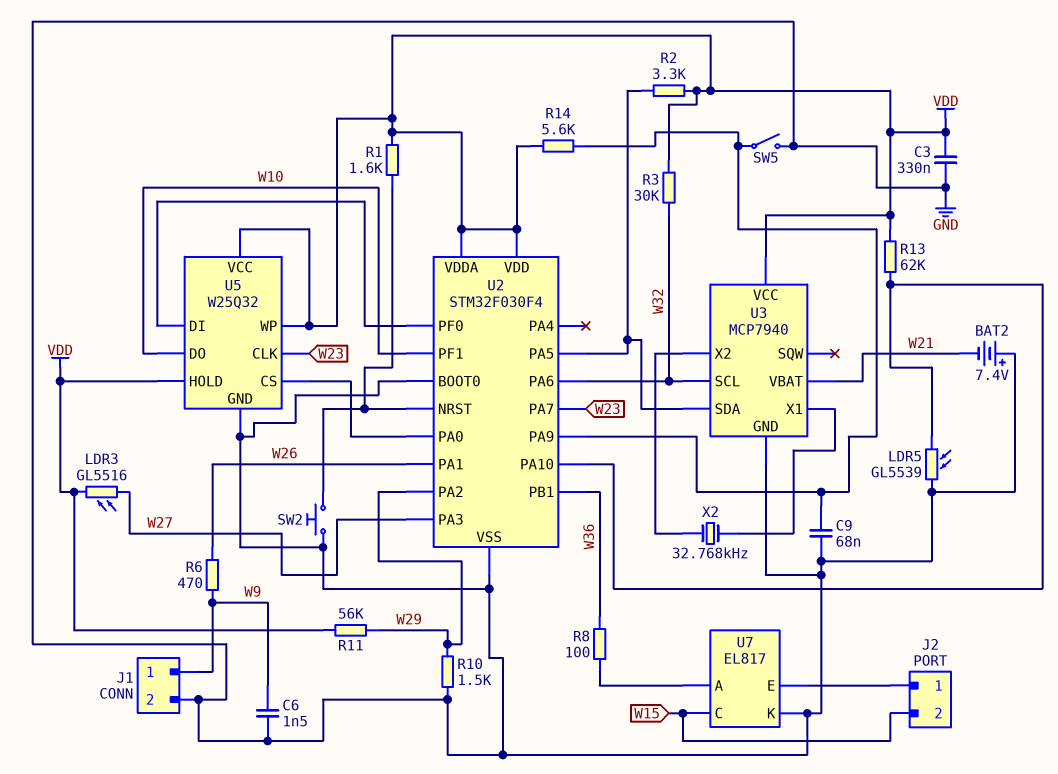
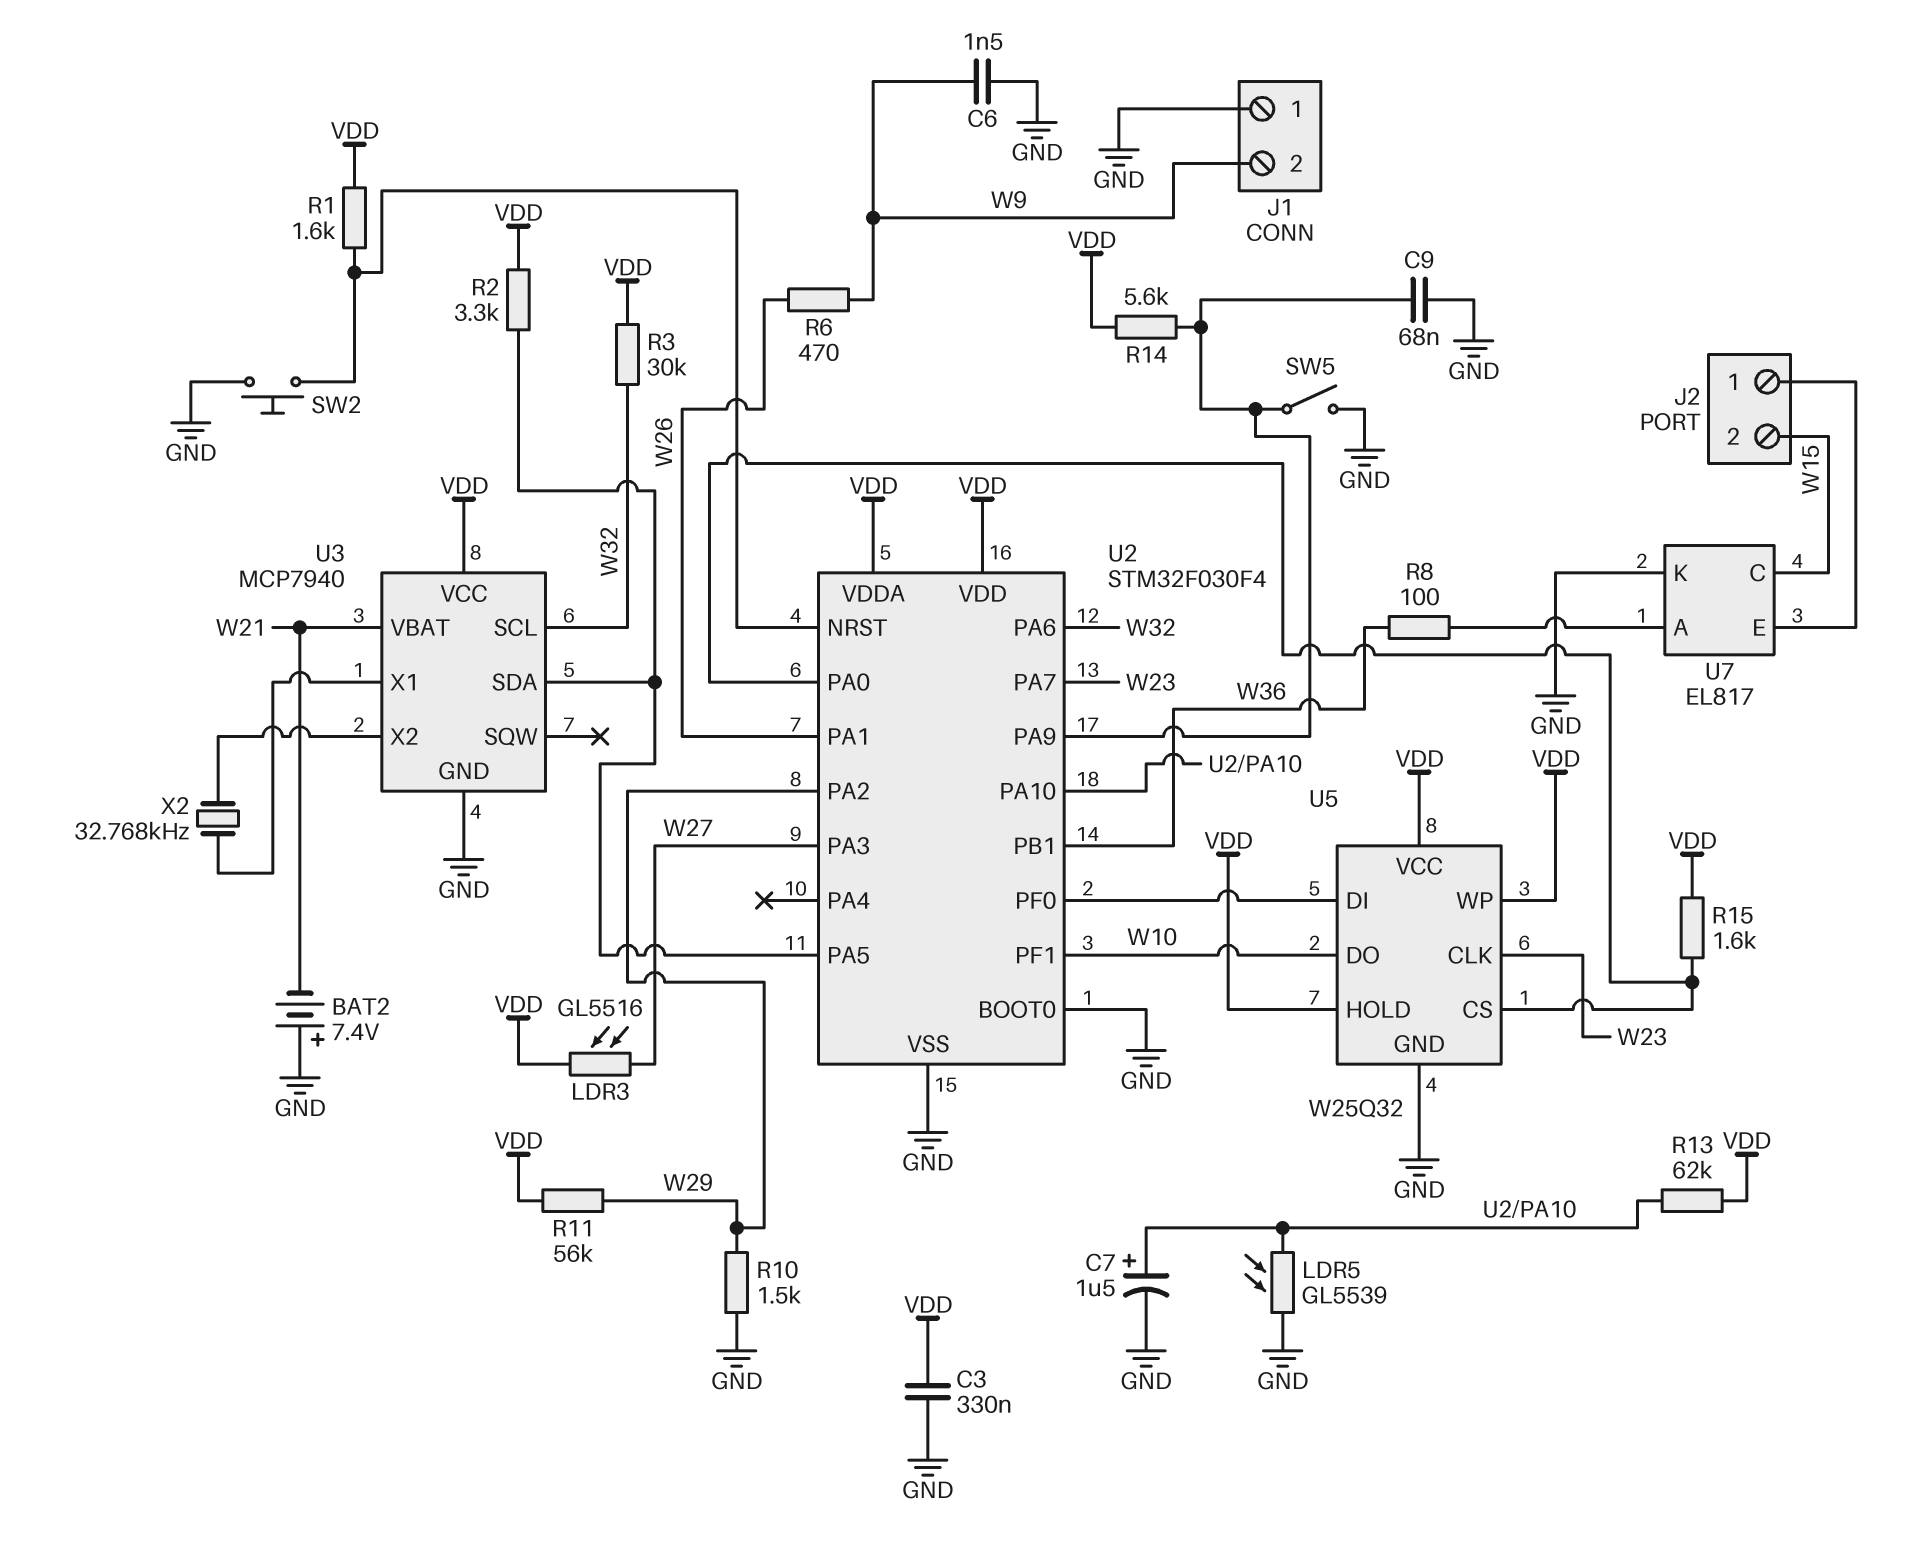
C7: none -> 1.5uF (plus U2/PA10, minus GND)
J1 pin 1: W9 -> GND
J1 pin 2: GND -> W9
R15: none -> 1.6k (U2/PA0, VDD)

